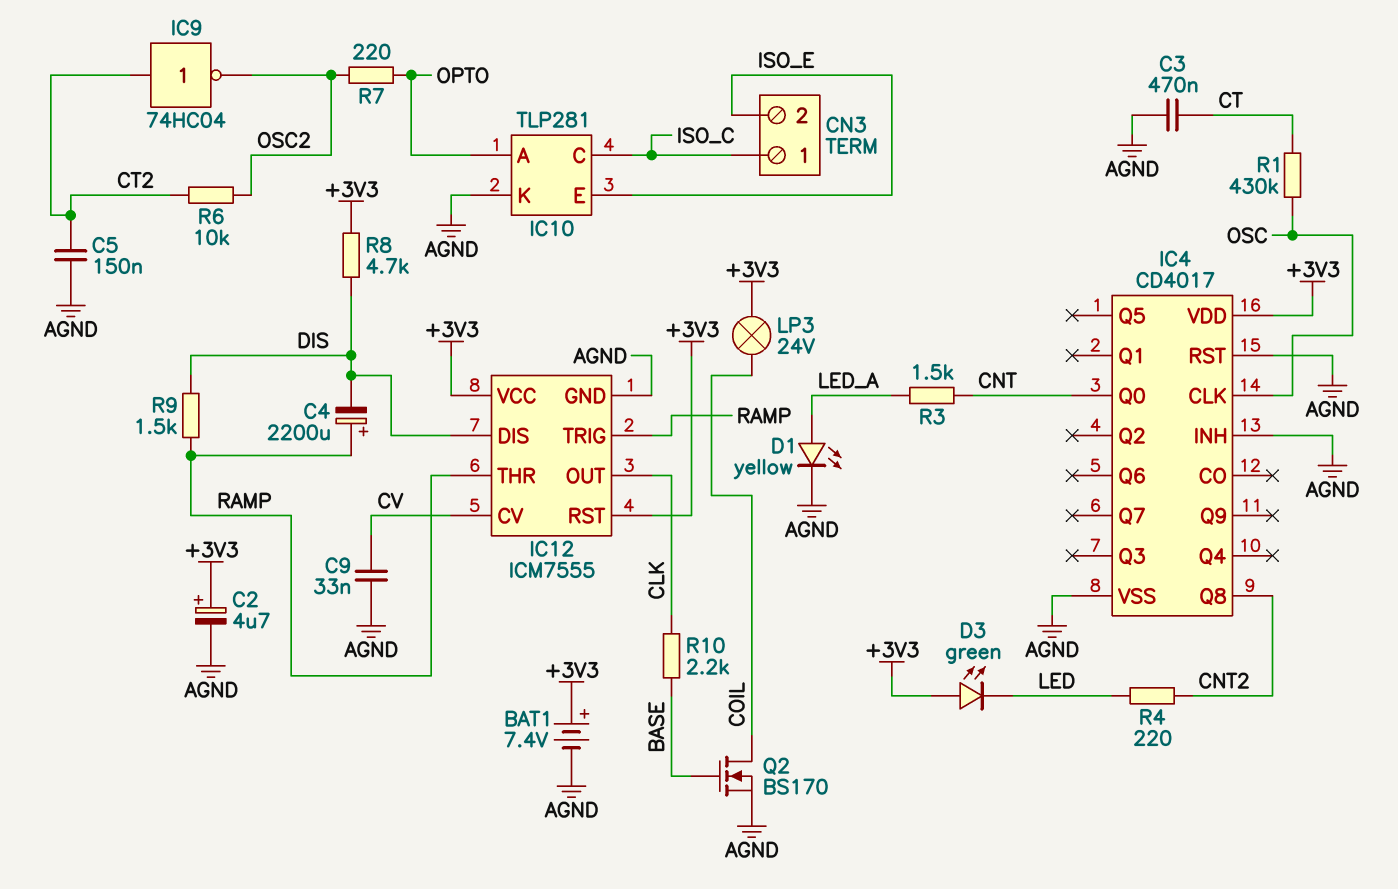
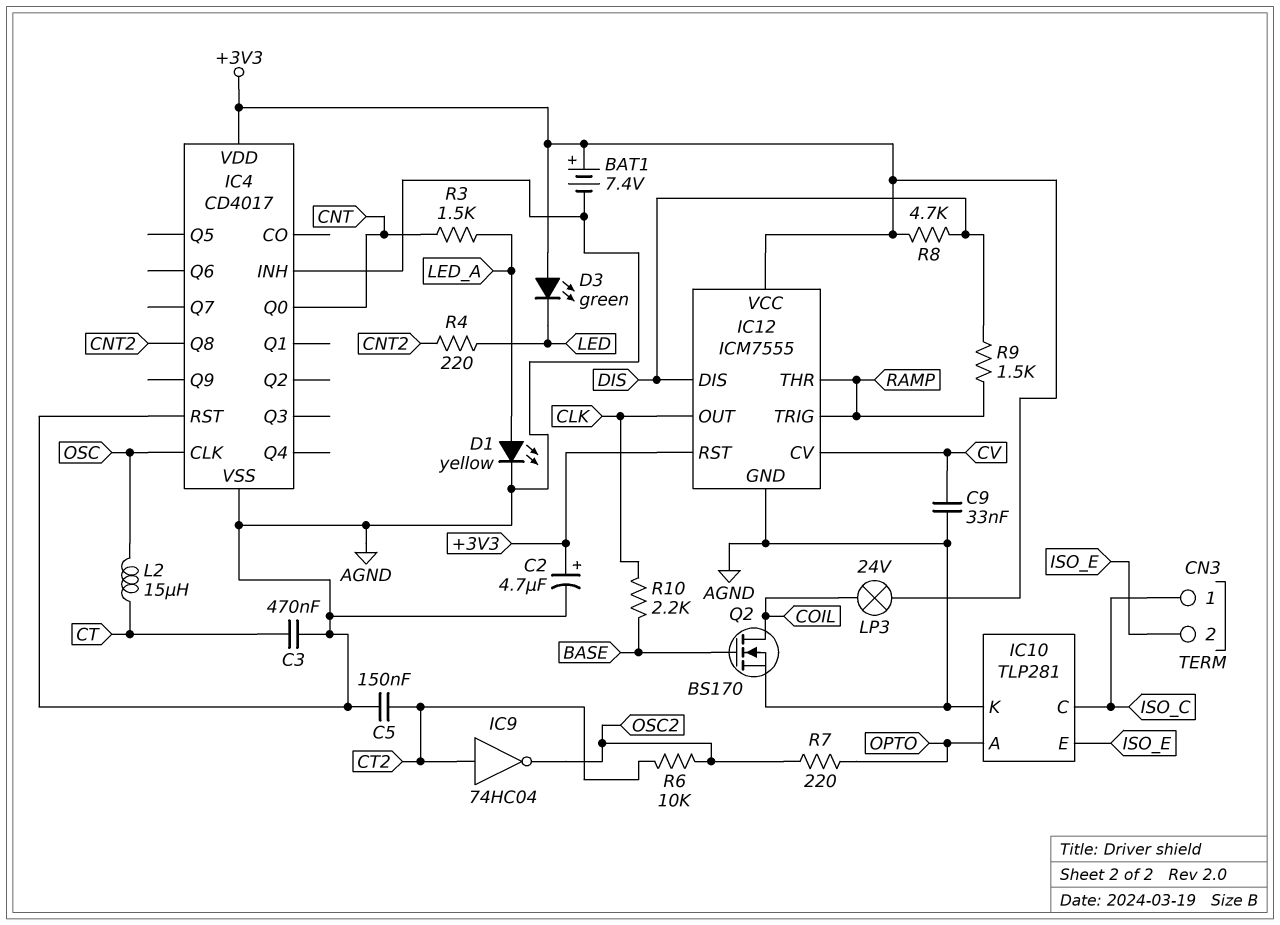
C4: 2200uF (plus RAMP, minus DIS) -> none
L2: none -> 15uH (CT, OSC)
R1: 430k (CT, OSC) -> none

